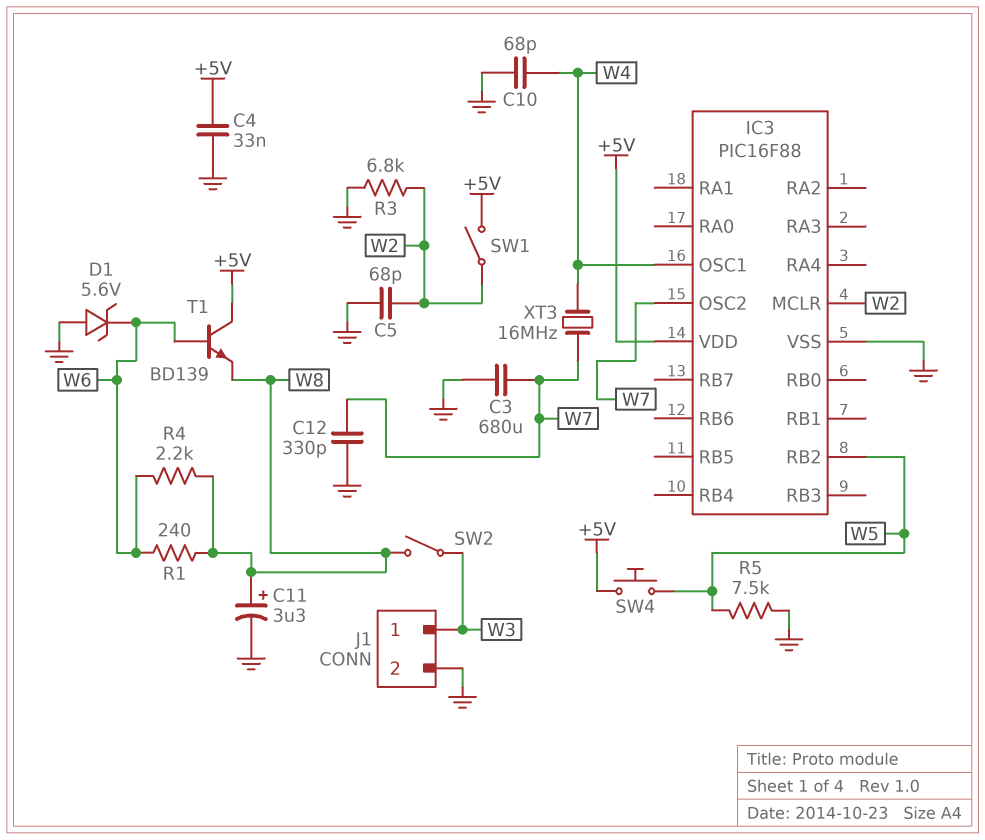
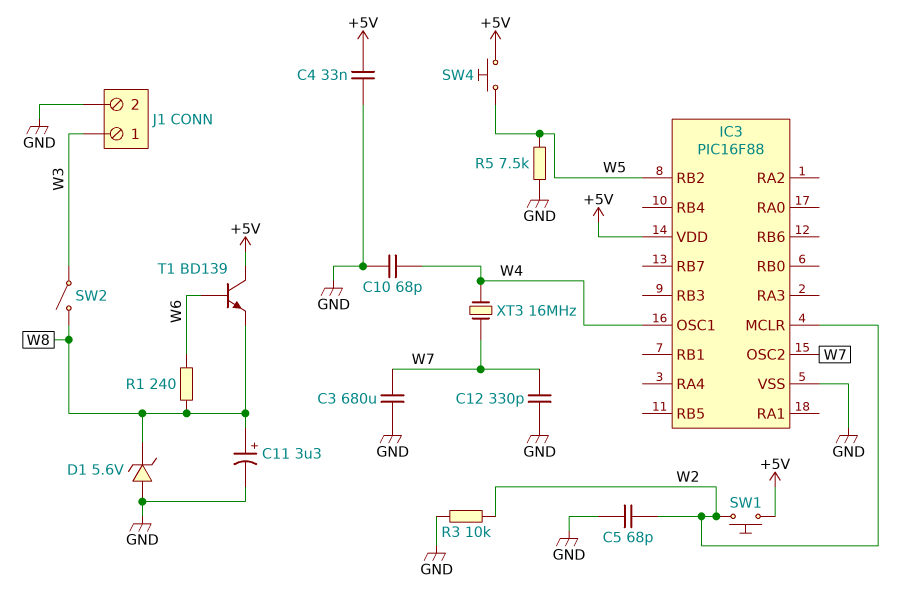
D1: zener 5.6V (A GND, K W6) -> zener 5.6V (A GND, K W8)
R3: 6.8k (GND, W2) -> 10k (GND, W2)
R4: 2.2k (W6, W8) -> none
SW1: switch (+5V, W2) -> button (+5V, W2)

